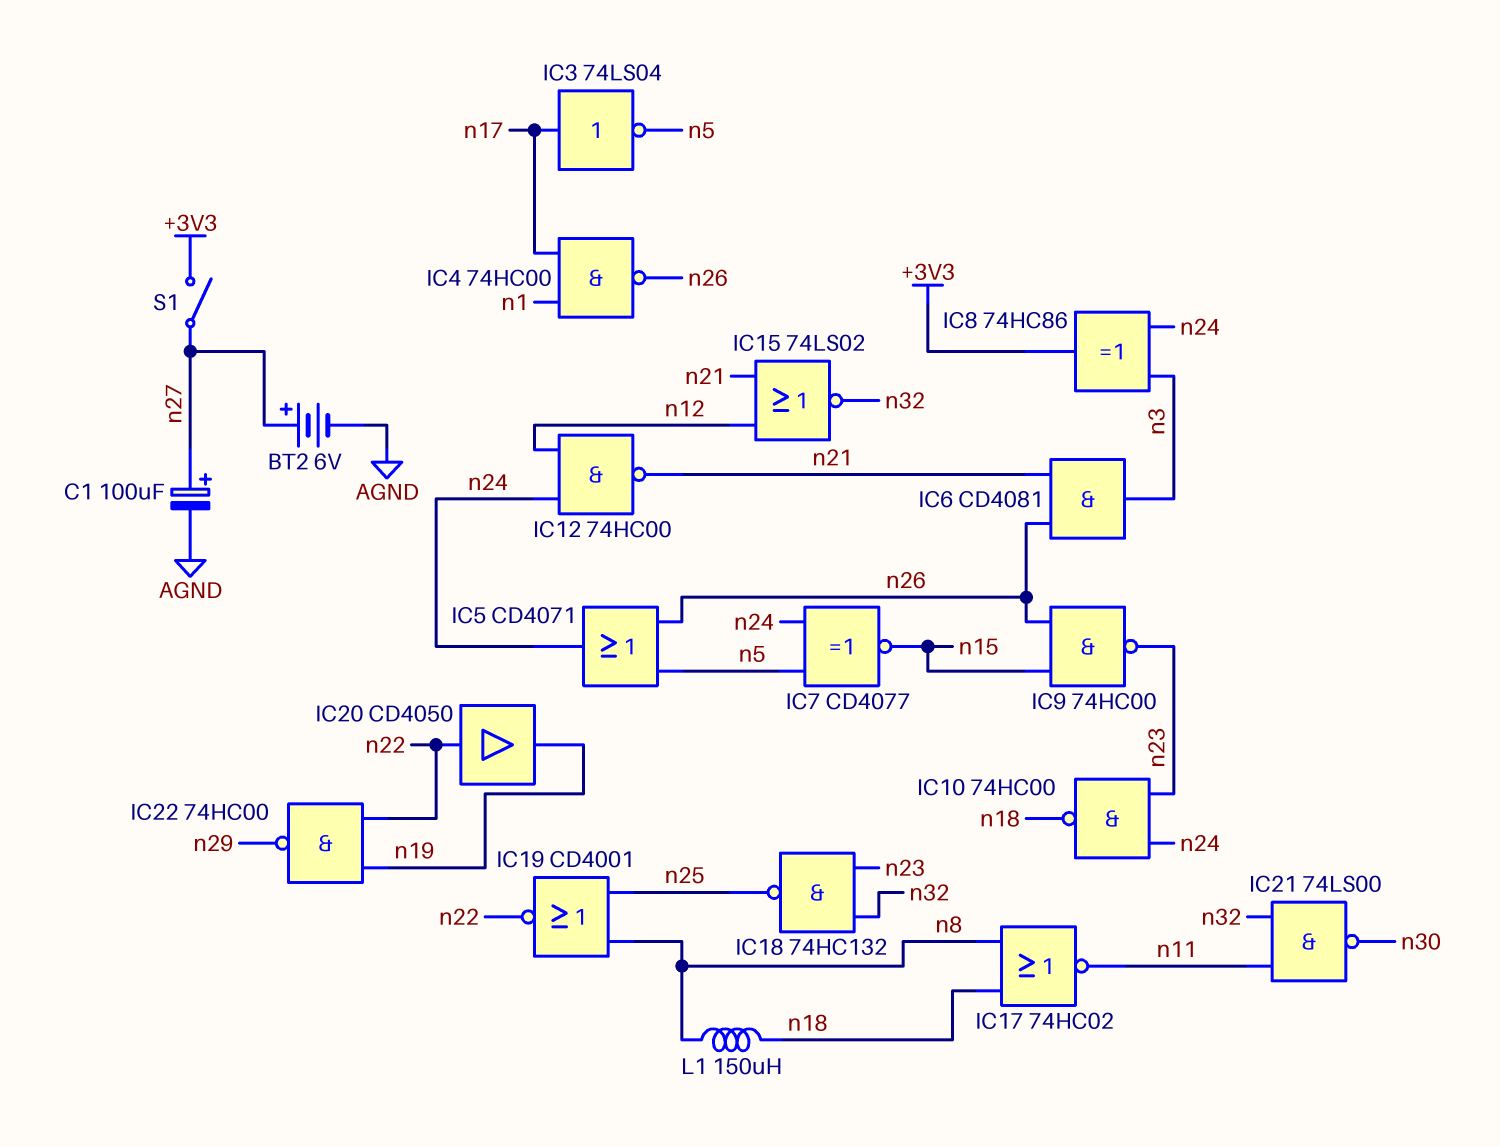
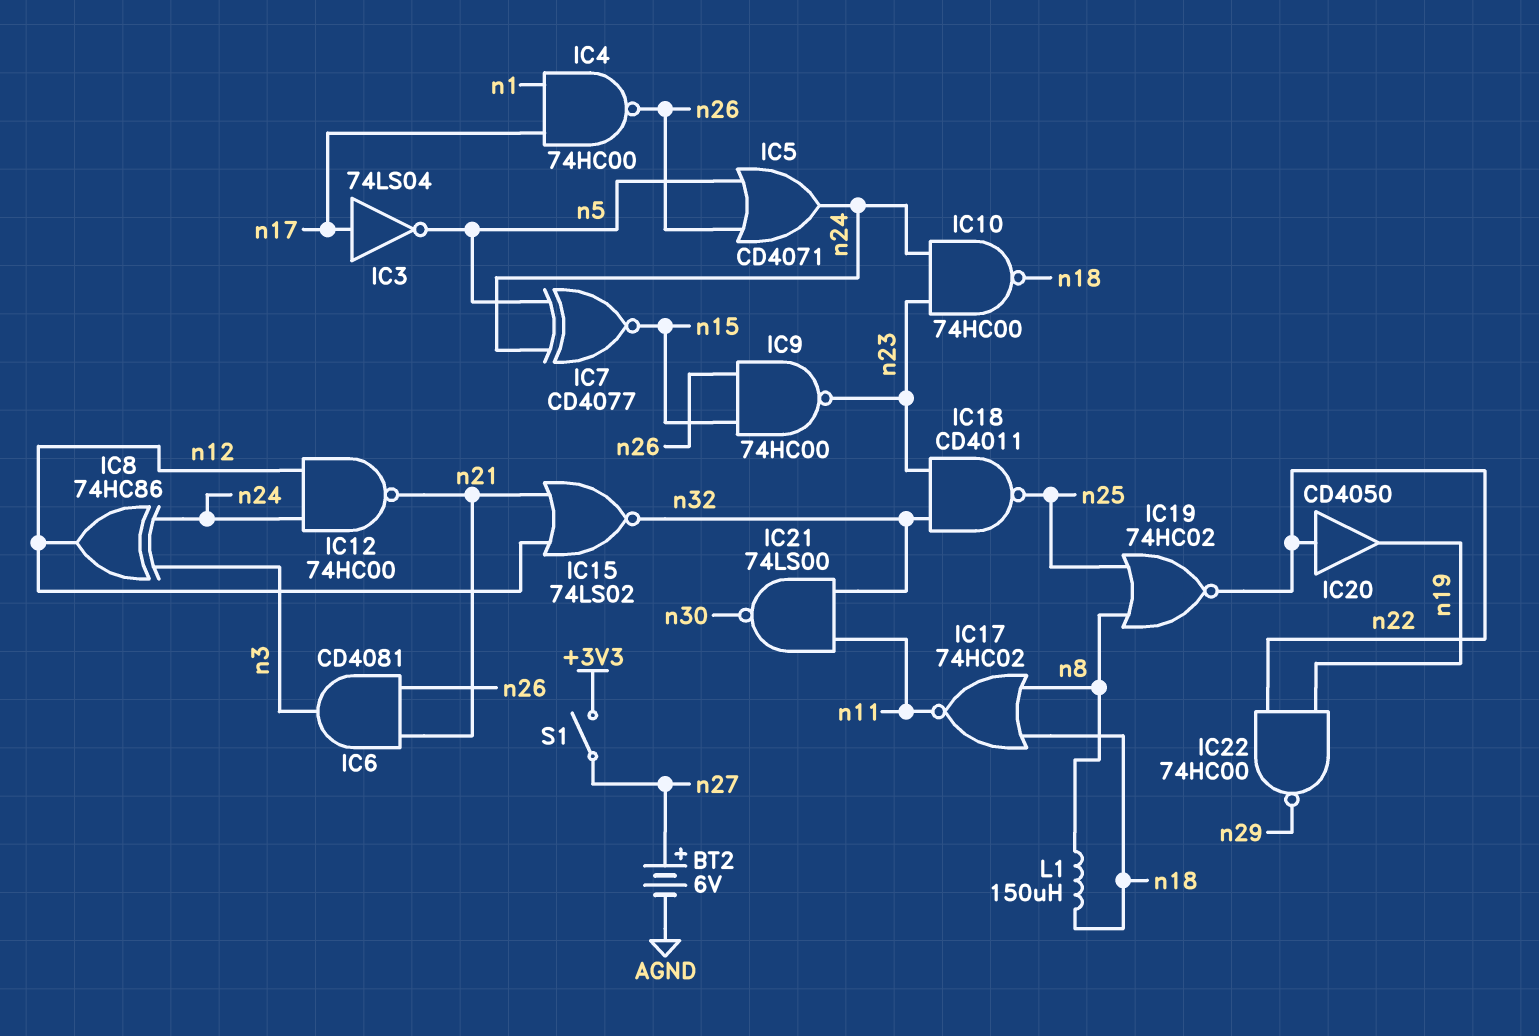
C1: 100uF (plus n27, minus AGND) -> none
IC8: XOR 74HC86 (in n3, in n24, out +3V3) -> XOR 74HC86 (in n3, in n24, out n12)
IC18: NAND 74HC132 (in n23, in n32, out n25) -> NAND CD4011 (in n23, in n32, out n25)
IC19: NOR CD4001 (in n8, in n25, out n22) -> NOR 74HC02 (in n8, in n25, out n22)

